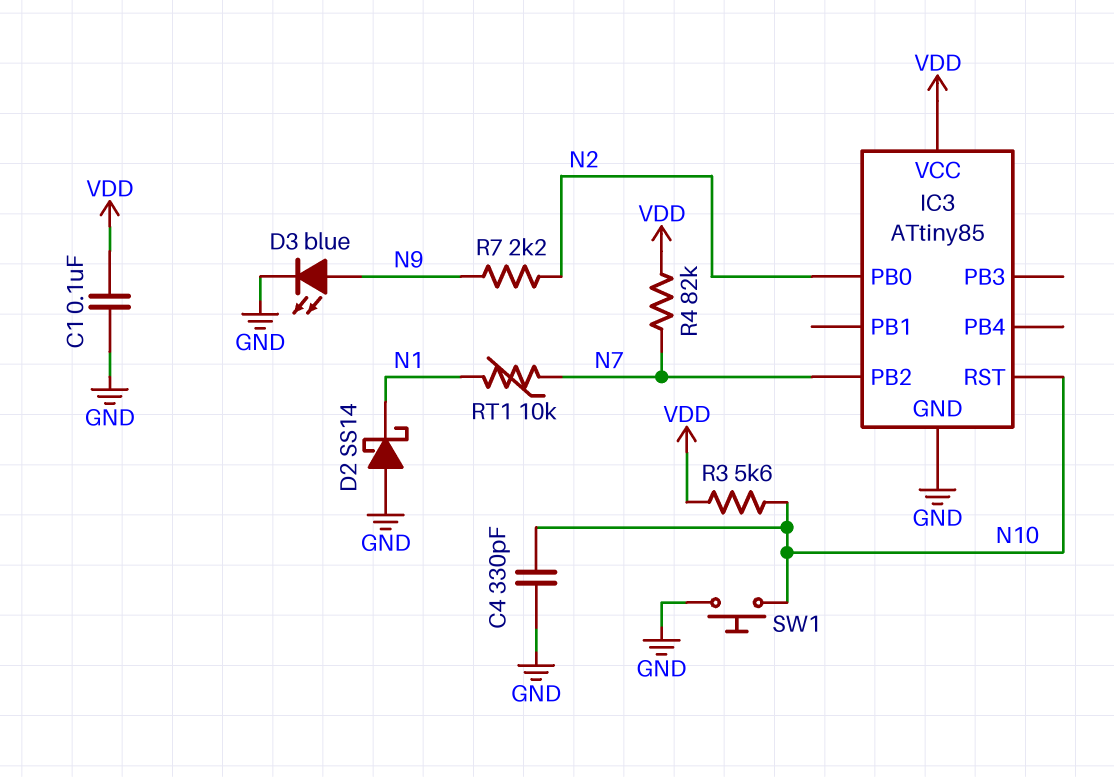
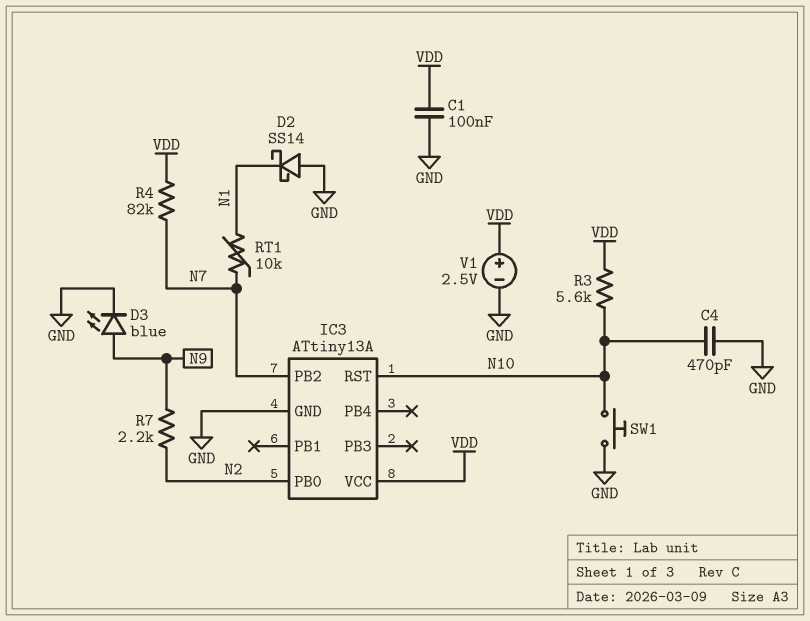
C4: 330pF (GND, N10) -> 470pF (GND, N10)
IC3: ATtiny85 -> ATtiny13A
V1: none -> 2.5V (plus VDD, minus GND)

